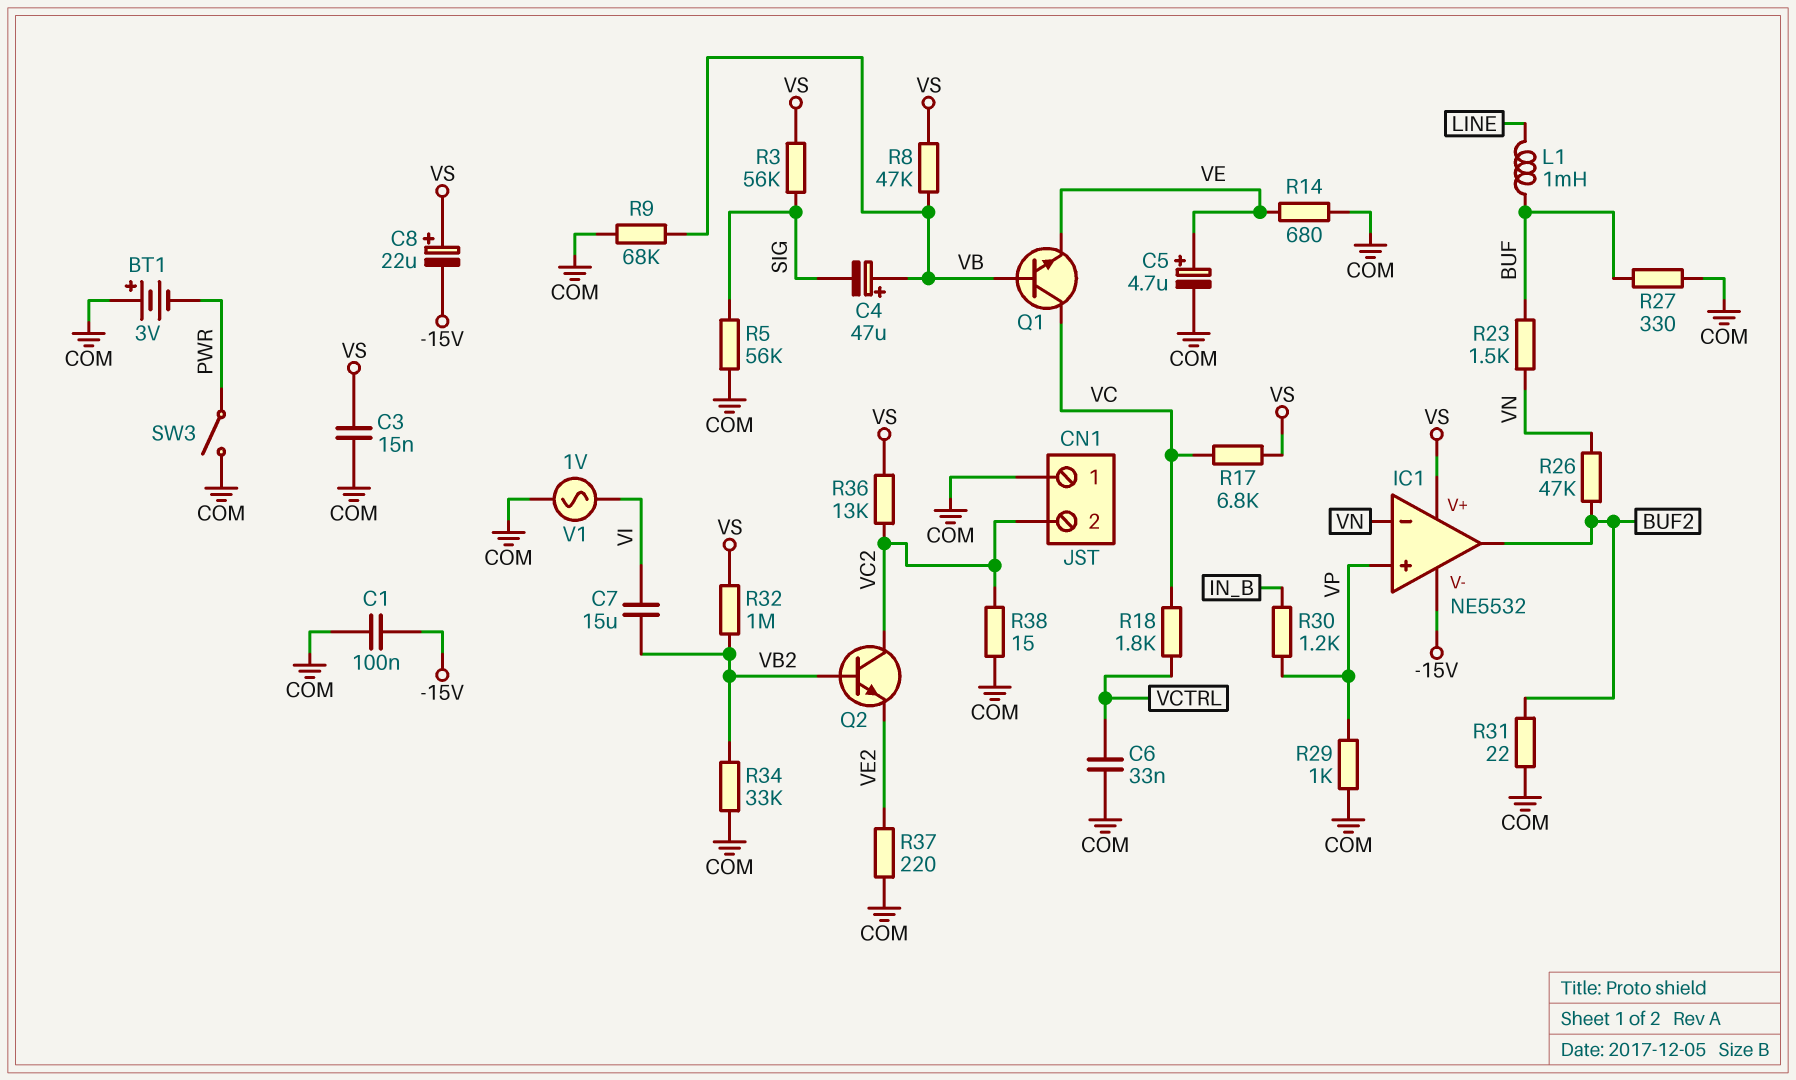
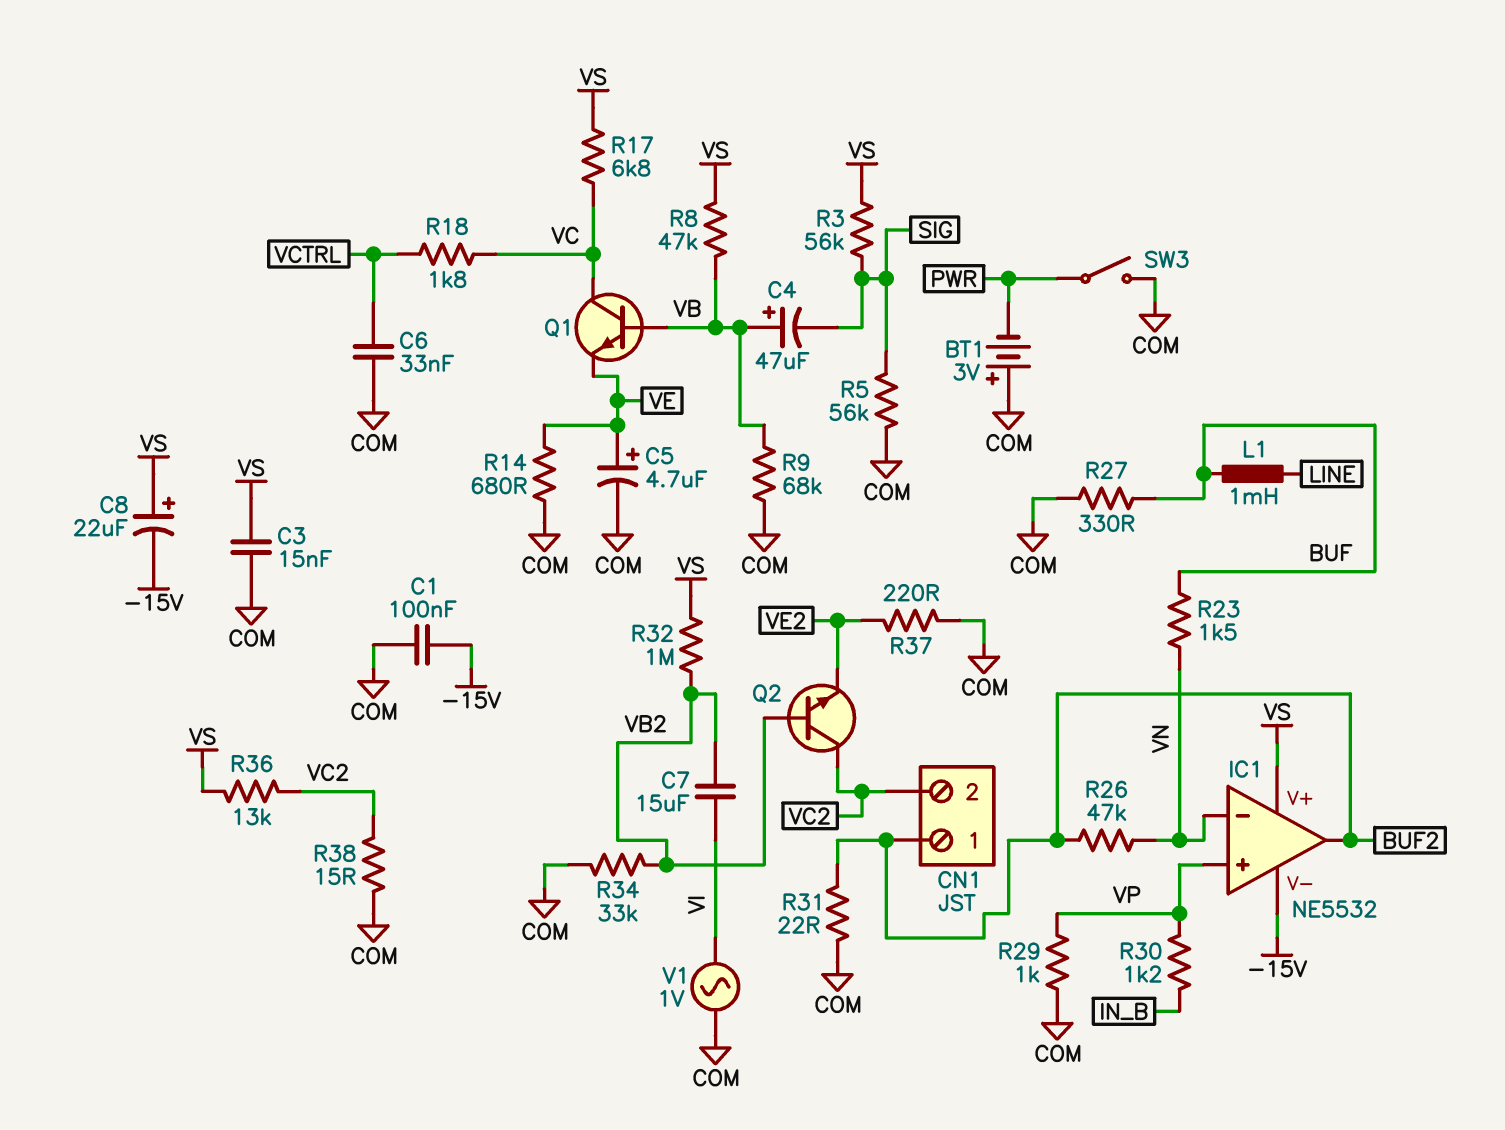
CN1 pin 1: COM -> BUF2

